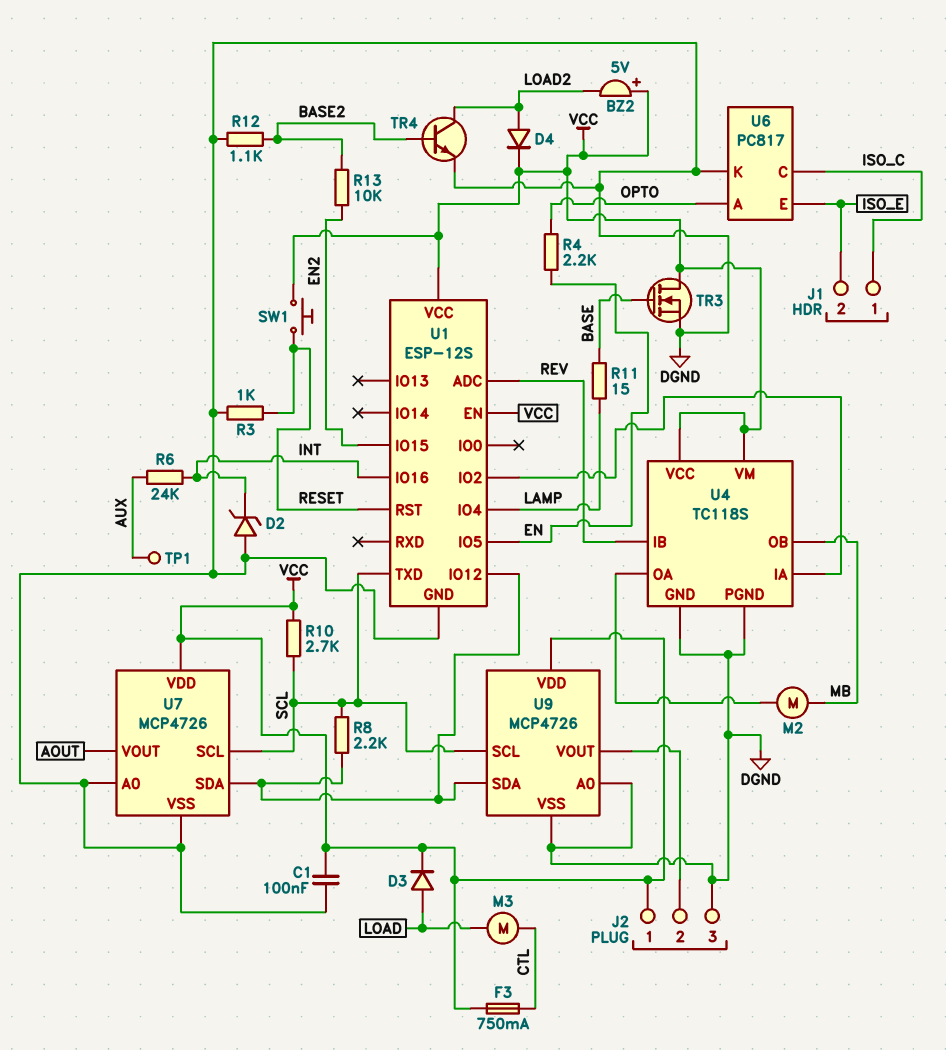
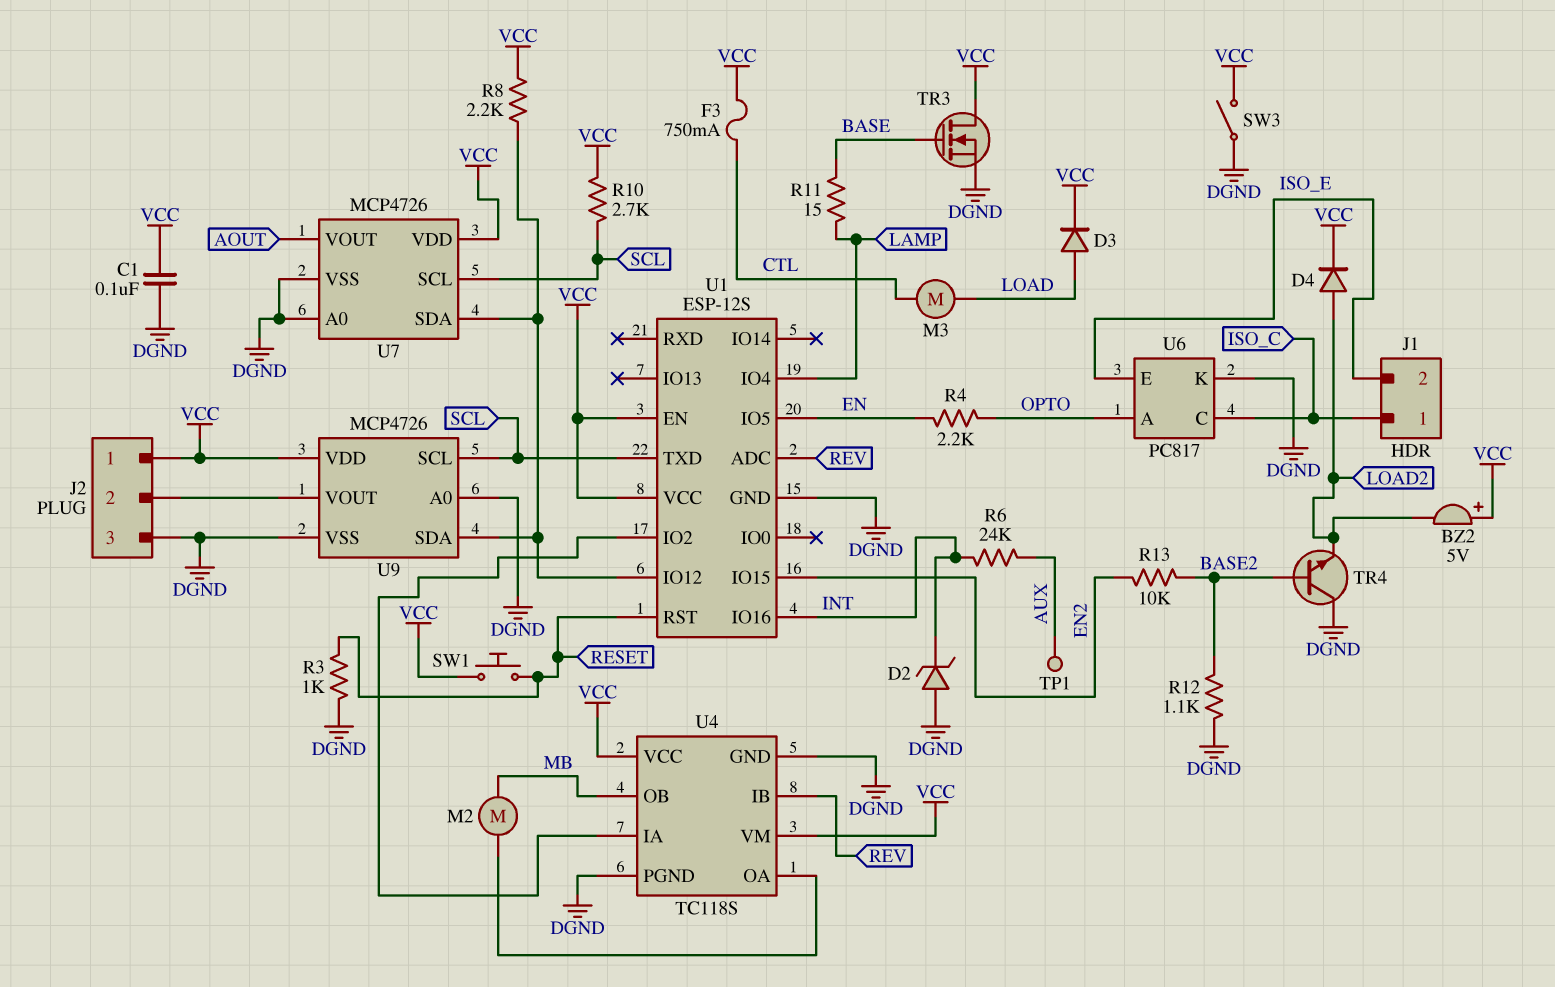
R8: 2.2k (SCL, U1/IO12) -> 2.2k (U1/IO12, VCC)
SW3: none -> switch (DGND, VCC)
TR4: NPN (B BASE2, C LOAD2, E DGND) -> NPN (B BASE2, C DGND, E LOAD2)

